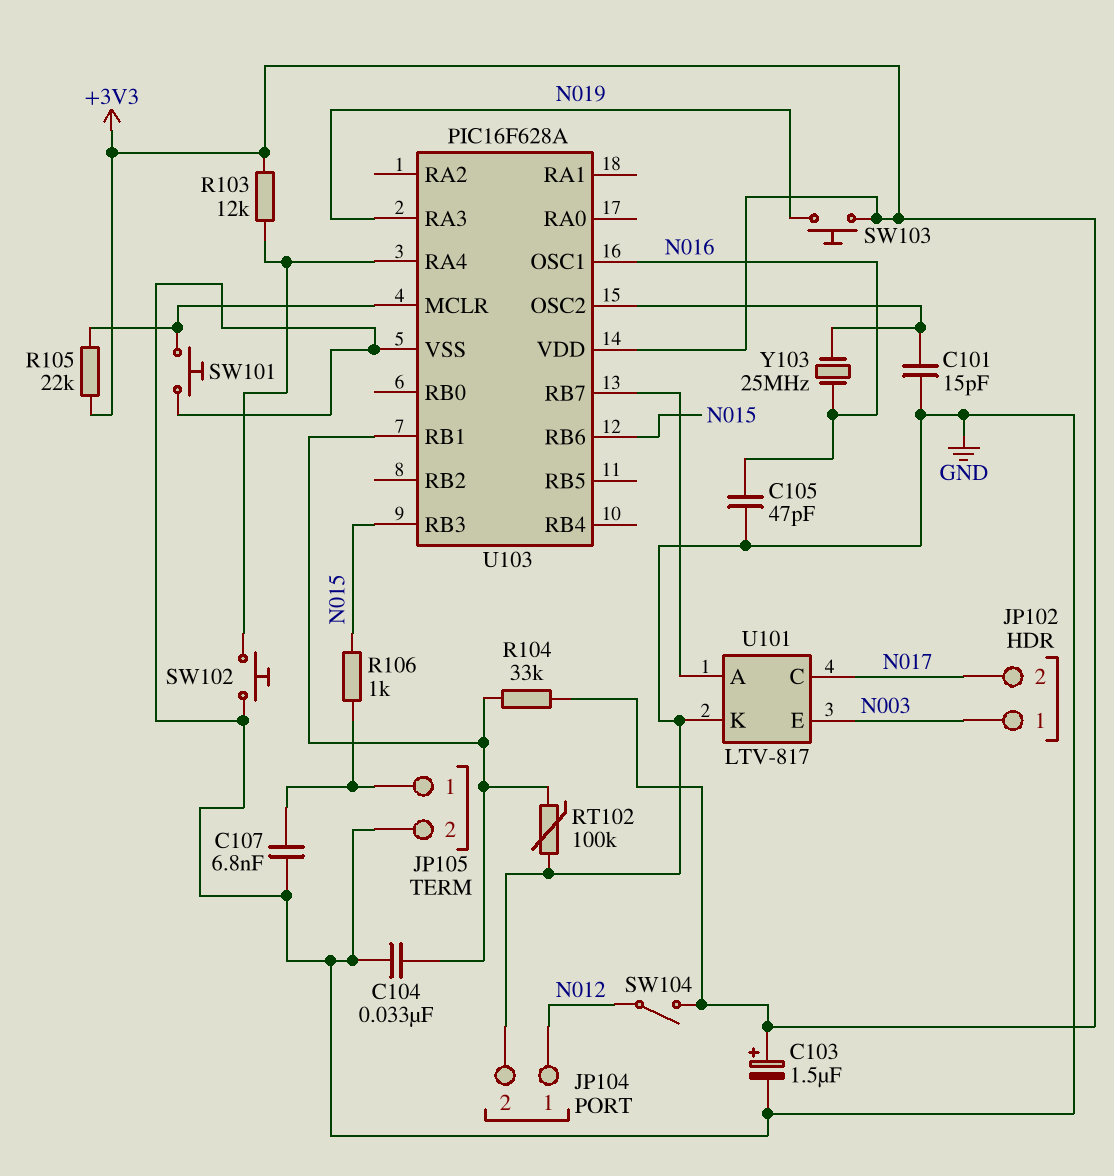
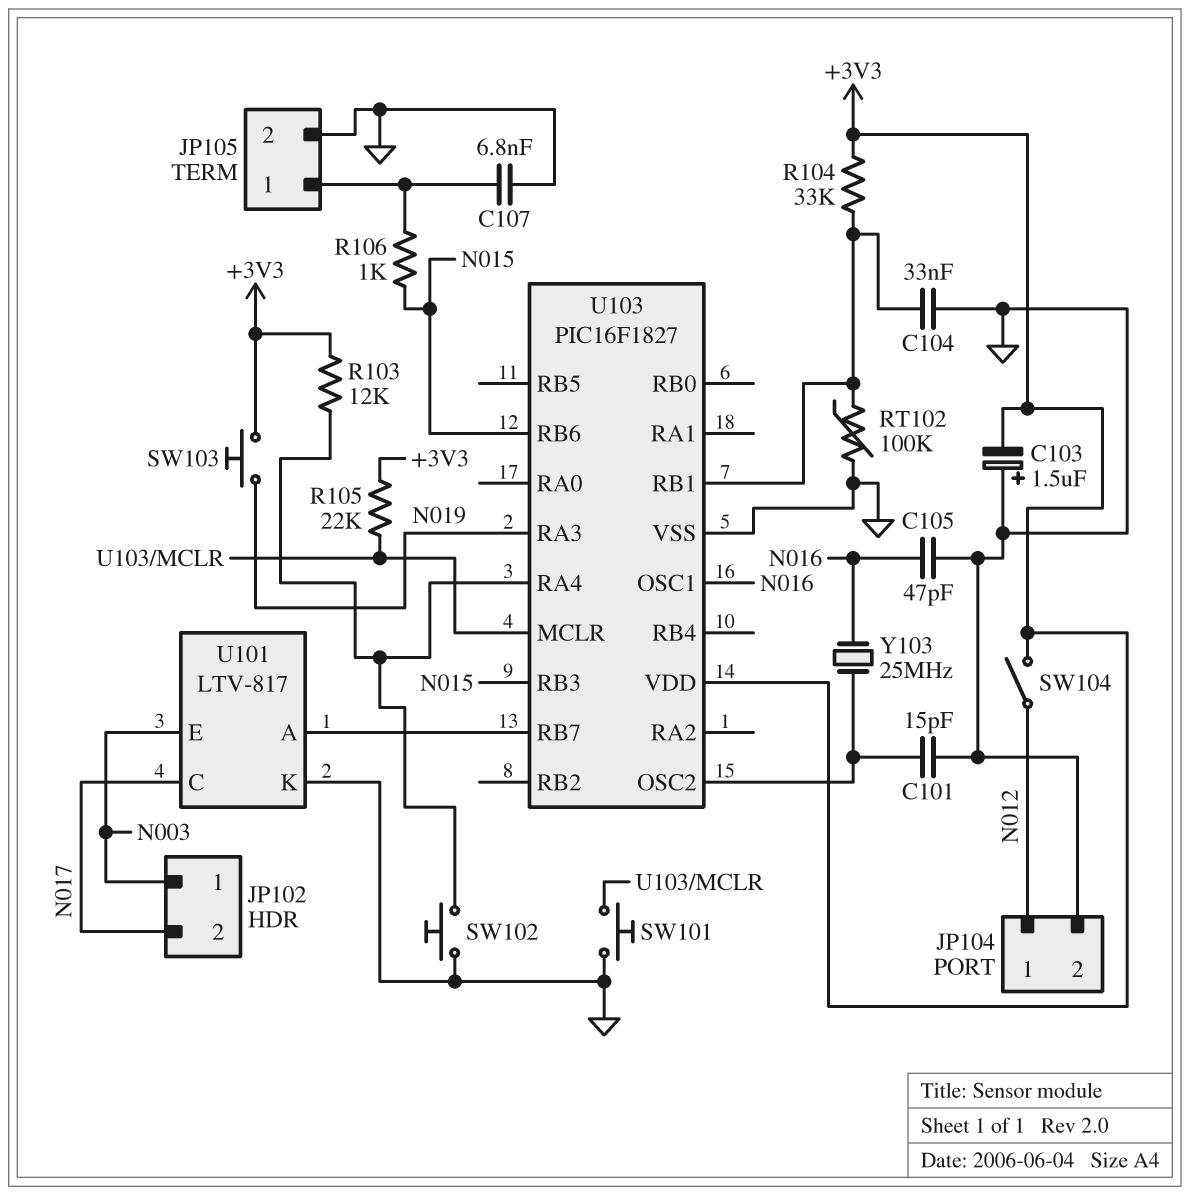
C103: 1.5uF (plus +3V3, minus GND) -> 1.5uF (plus GND, minus +3V3)
U103: PIC16F628A -> PIC16F1827

